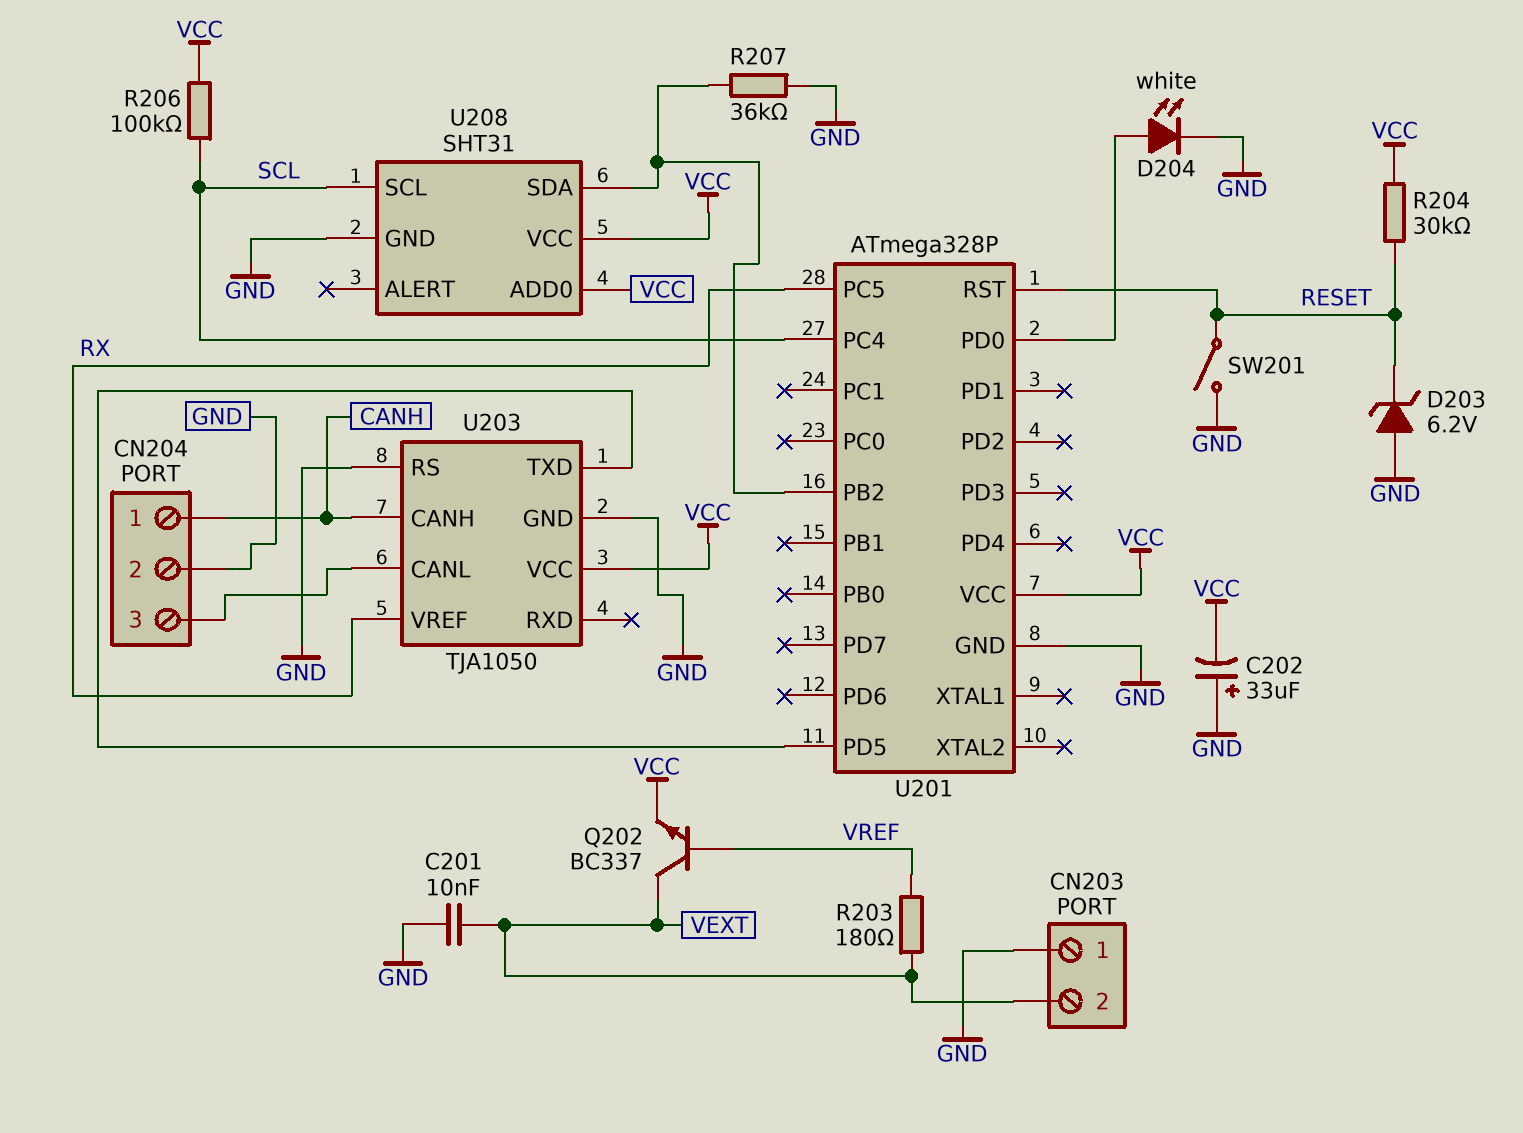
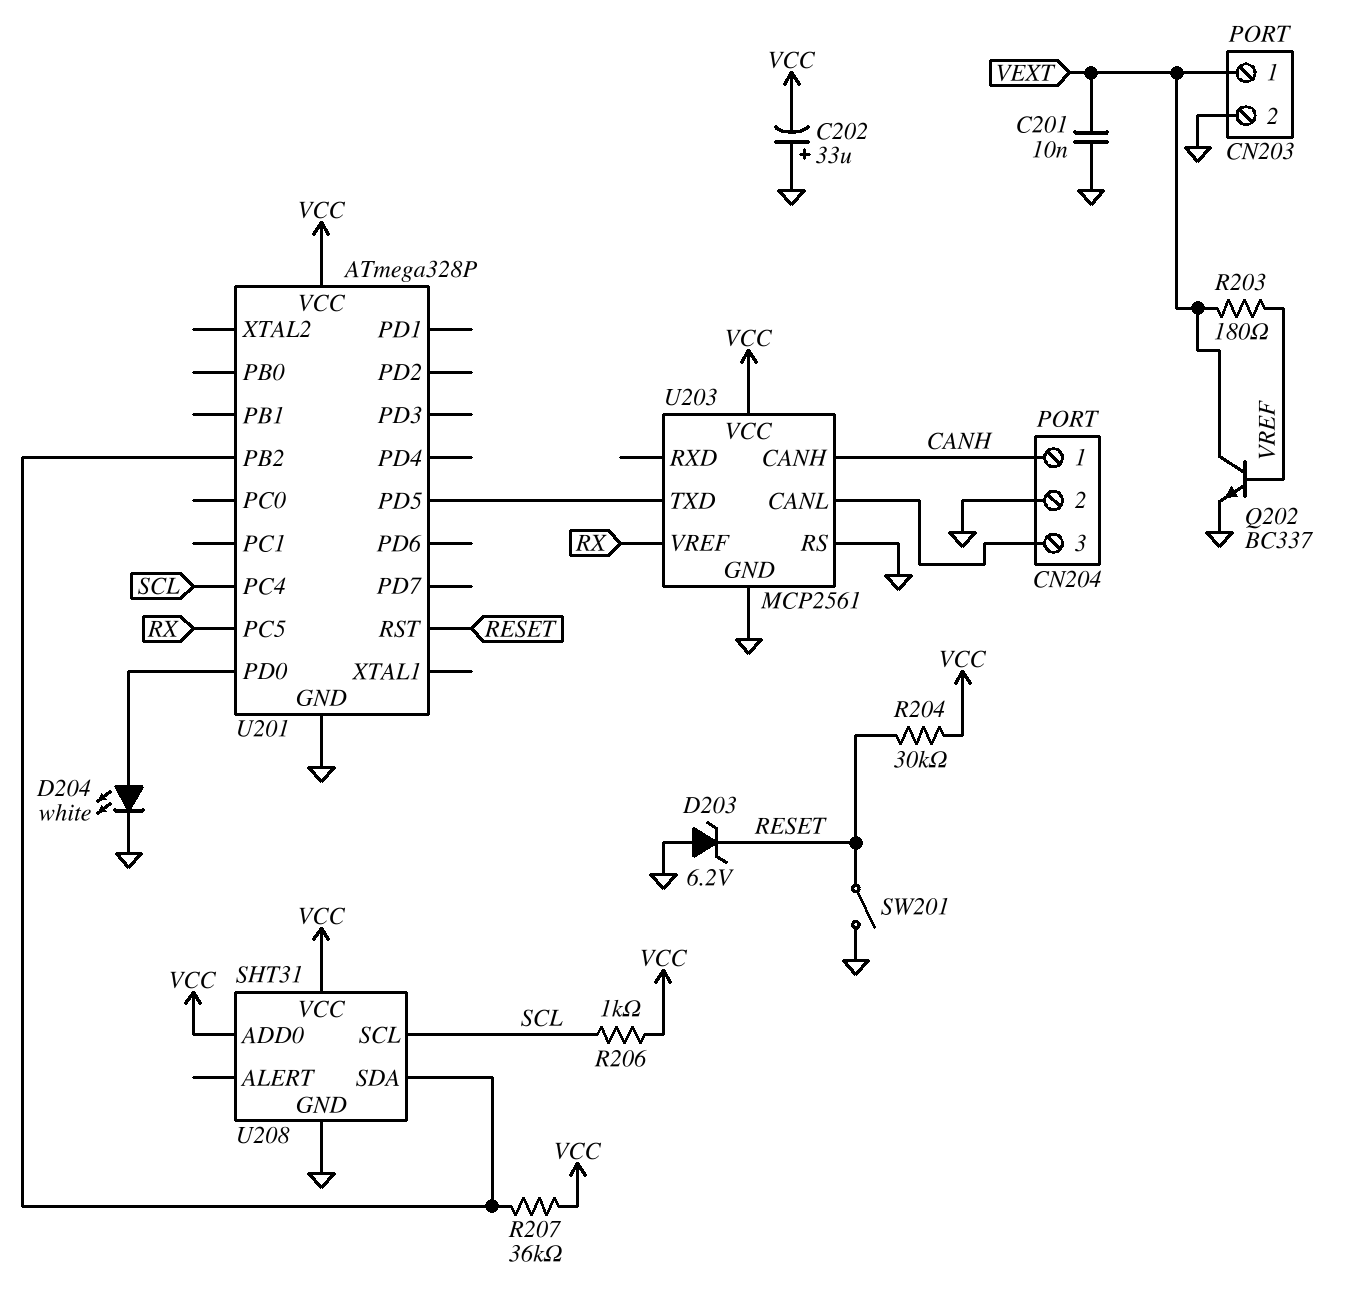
CN203 pin 1: GND -> VEXT
CN203 pin 2: VEXT -> GND
Q202: NPN BC337 (B VREF, C VEXT, E VCC) -> NPN BC337 (B VREF, C VEXT, E GND)
R206: 100k (SCL, VCC) -> 1k (SCL, VCC)
R207: 36k (GND, U201/PB2) -> 36k (U201/PB2, VCC)
U203: TJA1050 -> MCP2561

